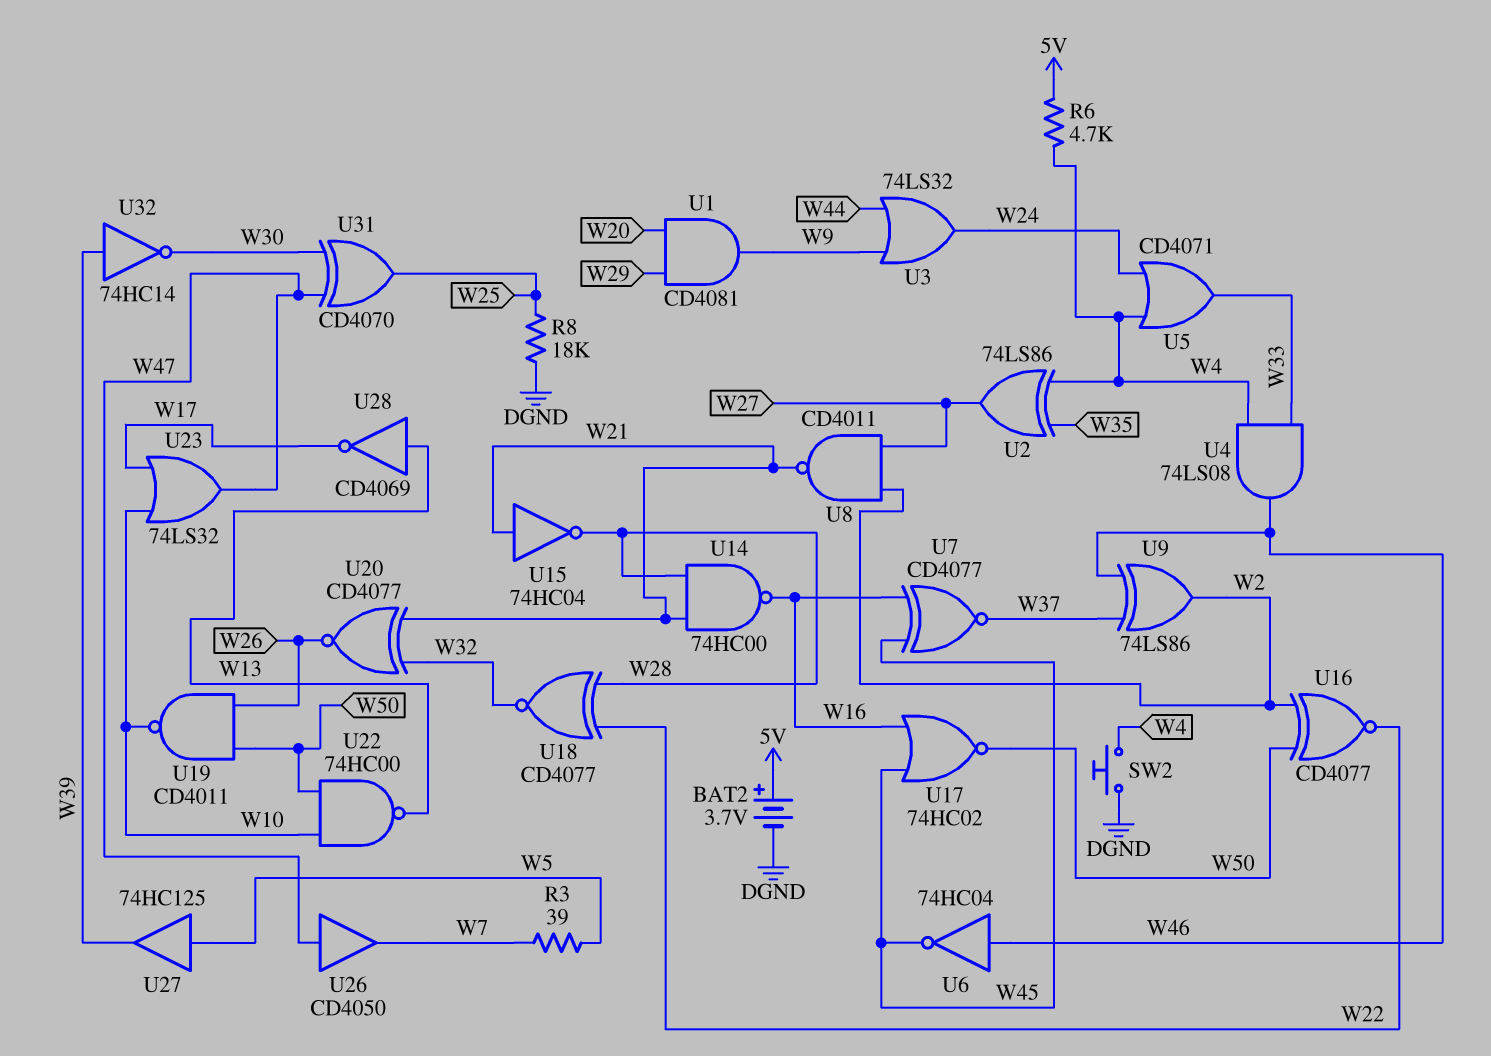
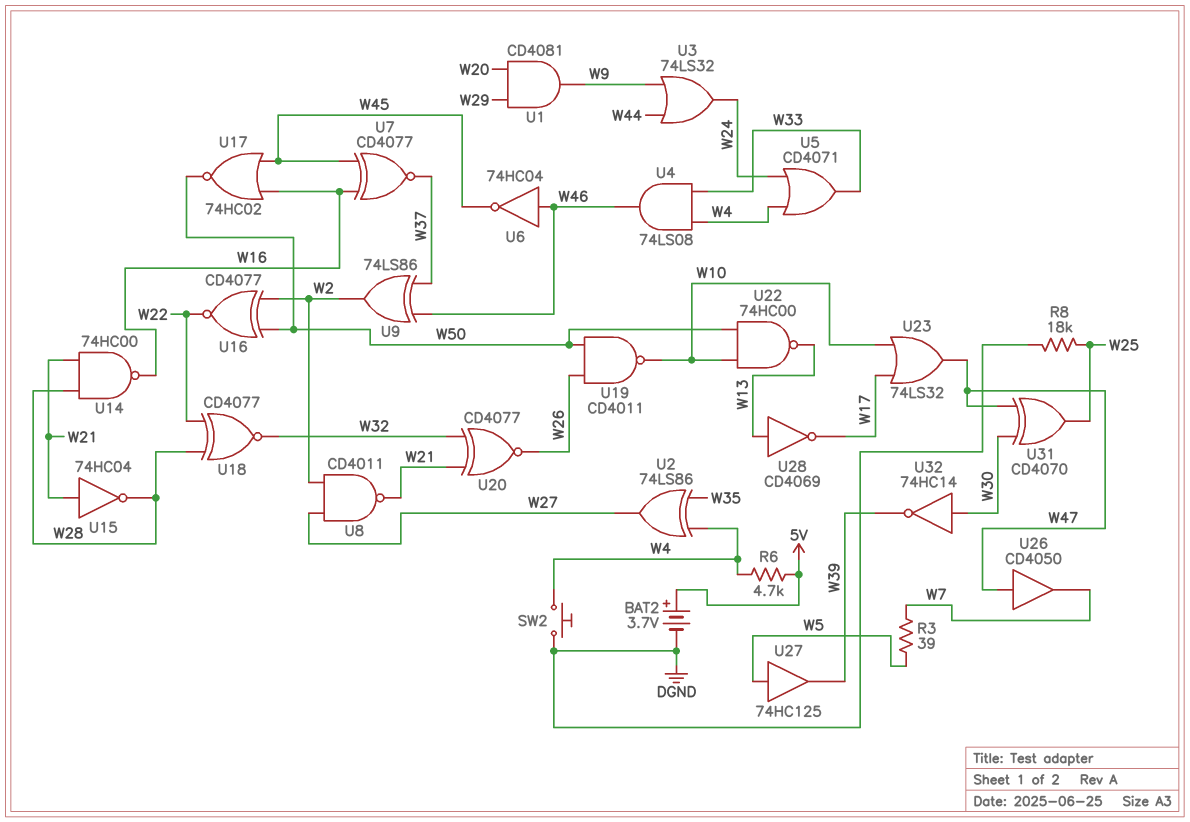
U32: NOT 74HC14 (in W39, out W30) -> NOT 74HC14 (in W30, out W39)

